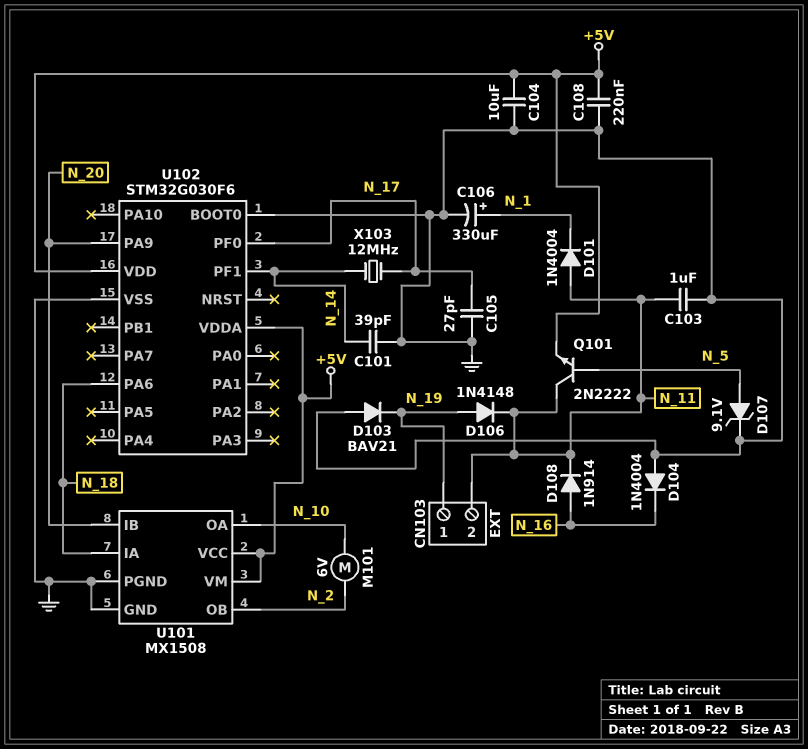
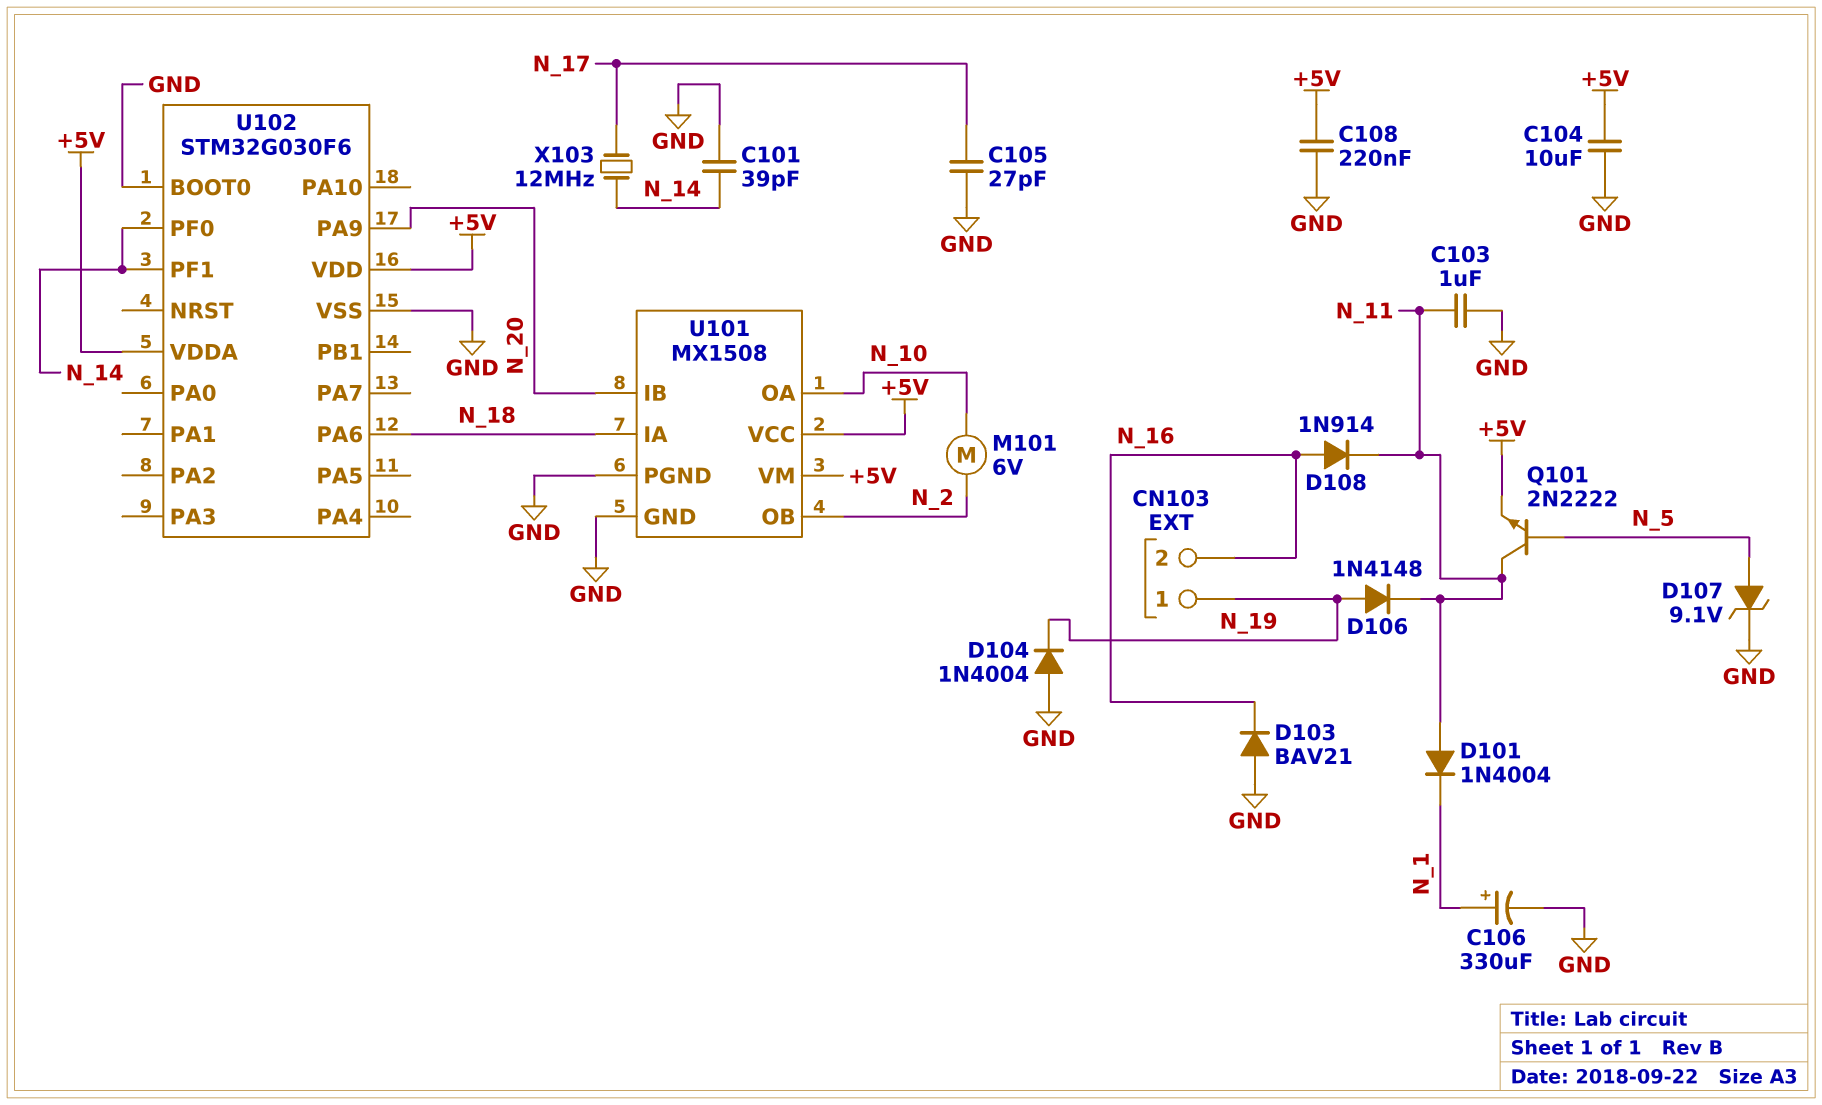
CN103 pin 2: N_11 -> N_16
D103: diode BAV21 (A GND, K N_19) -> diode BAV21 (A GND, K N_16)
D104: diode 1N4004 (A GND, K N_16) -> diode 1N4004 (A GND, K N_19)
U102 pin PF0: N_17 -> N_14

